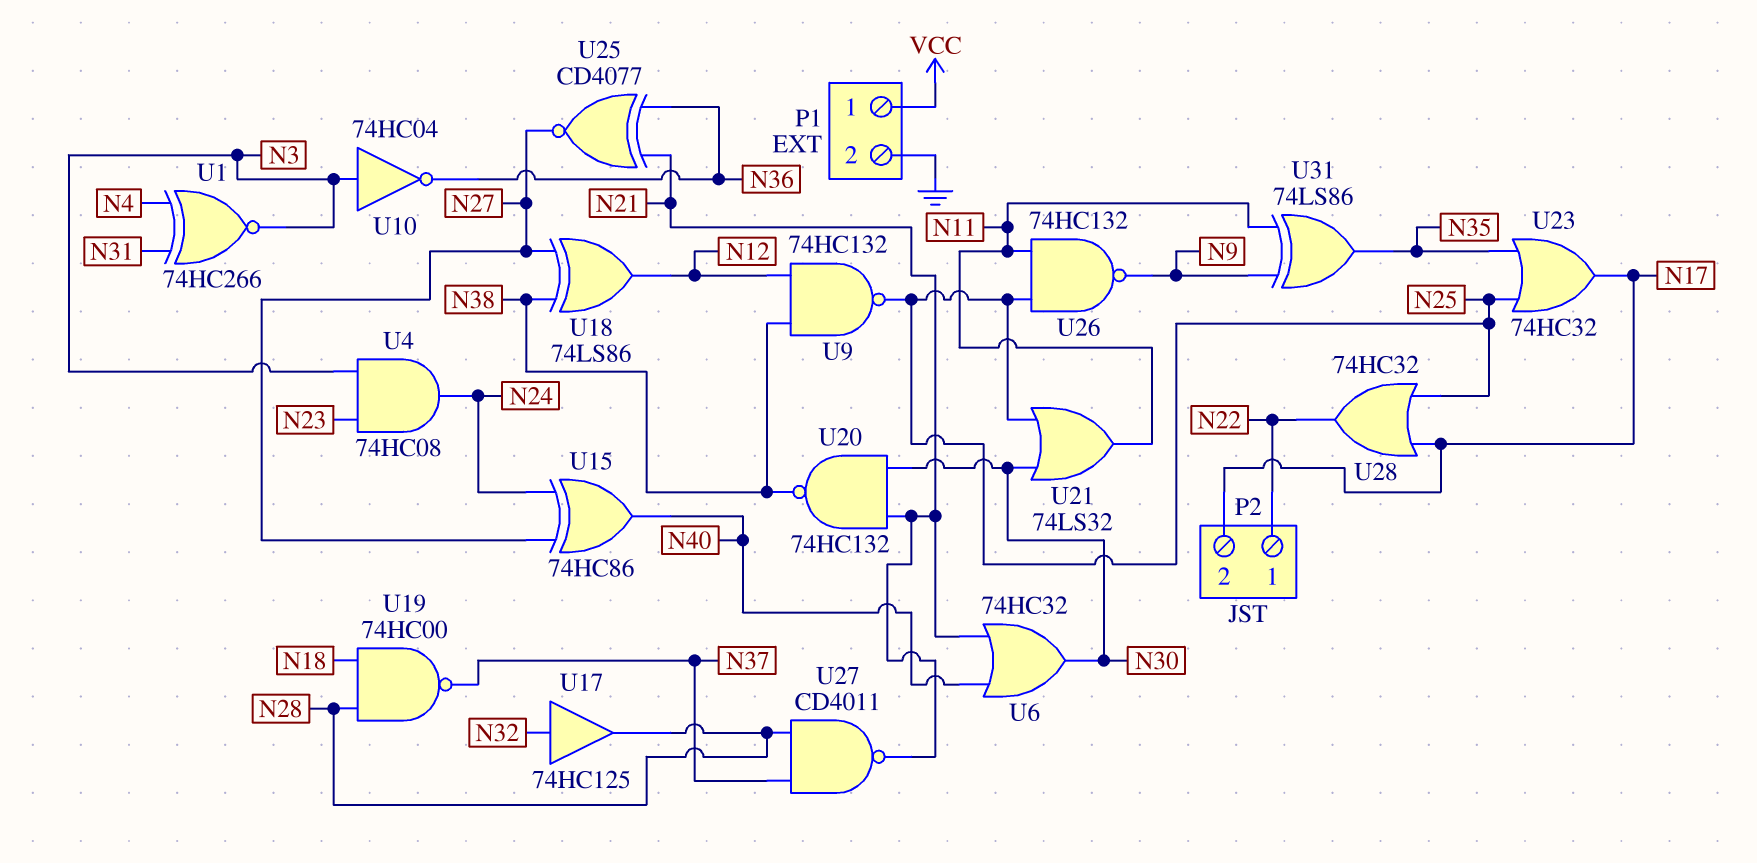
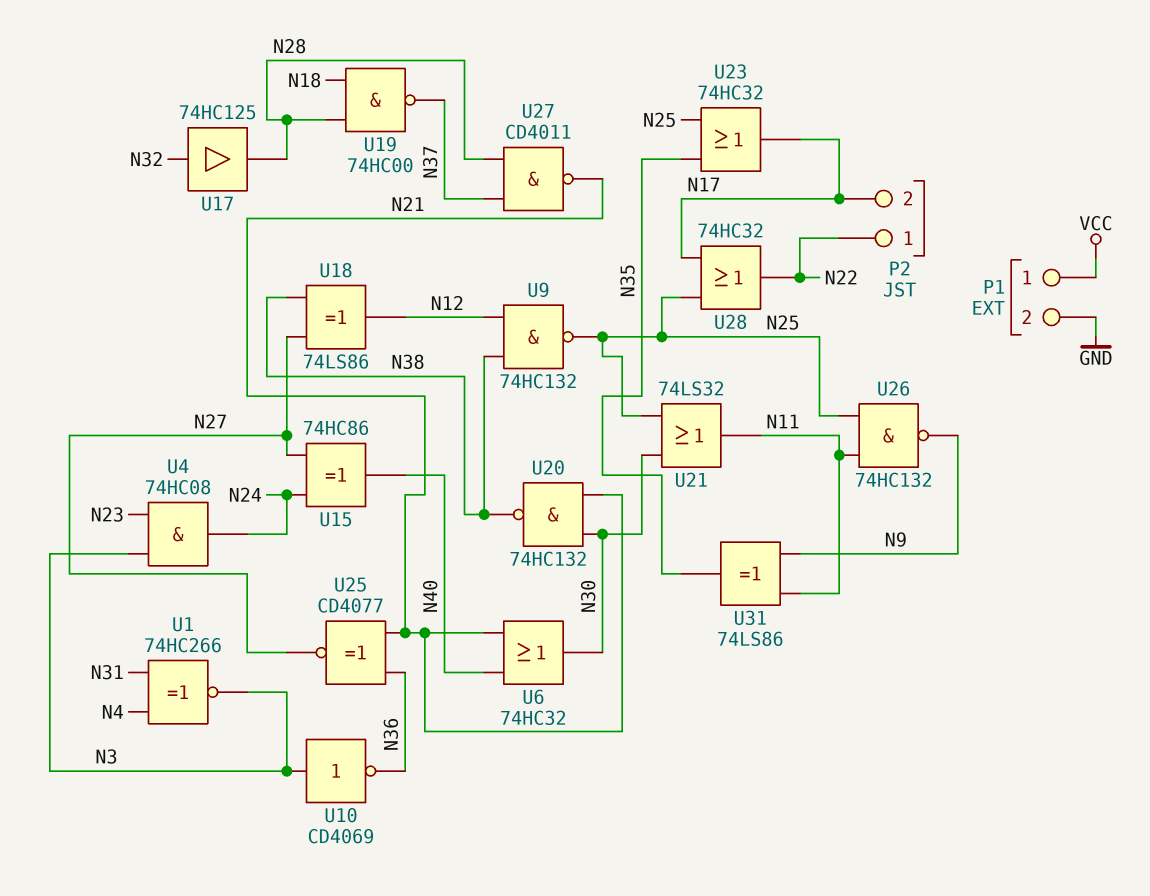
U10: NOT 74HC04 (in N3, out N36) -> NOT CD4069 (in N3, out N36)

